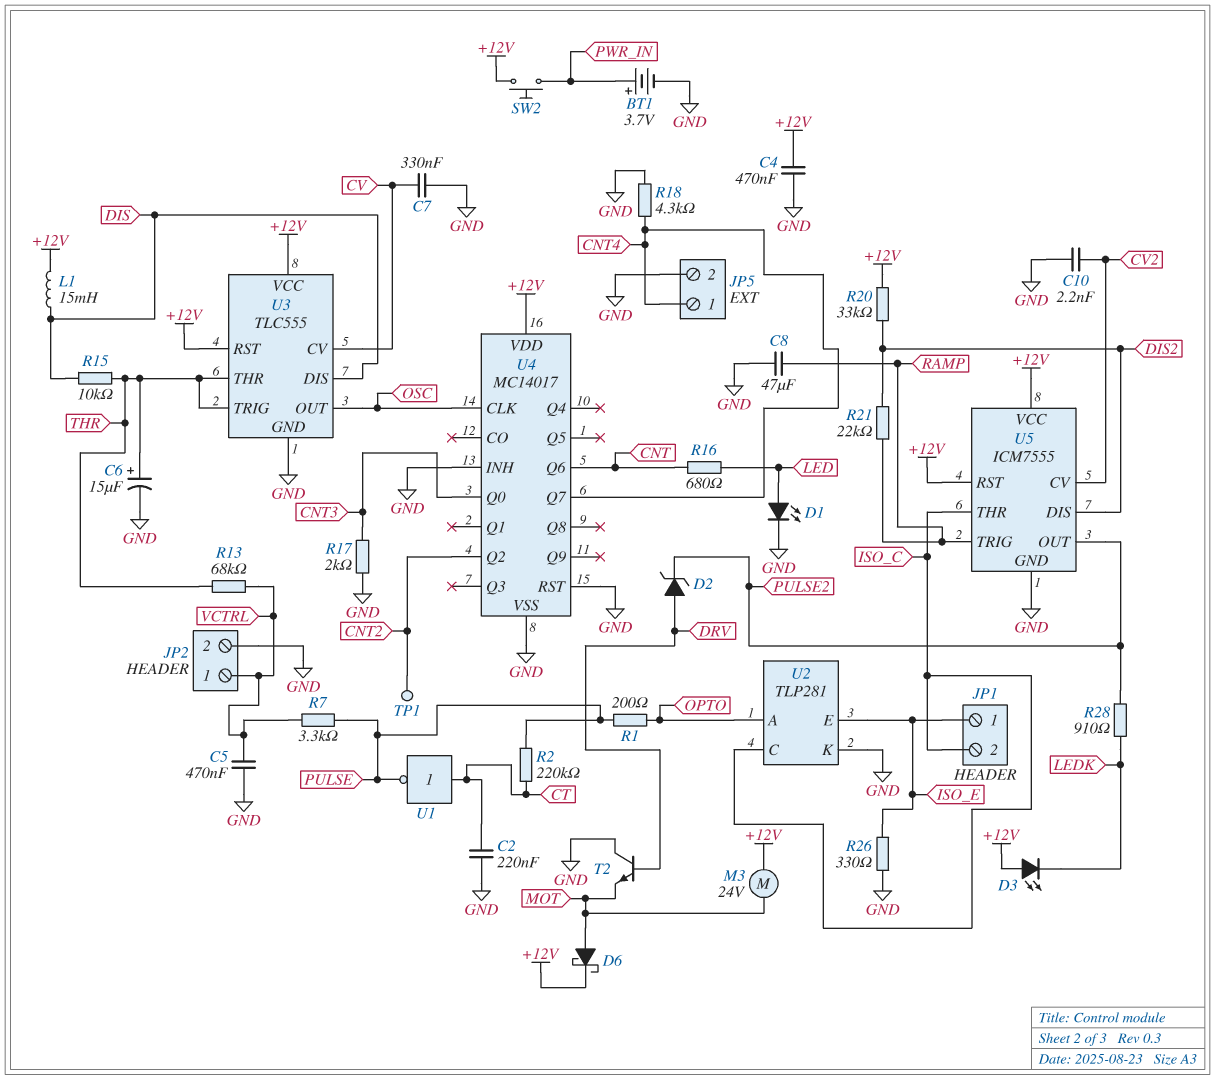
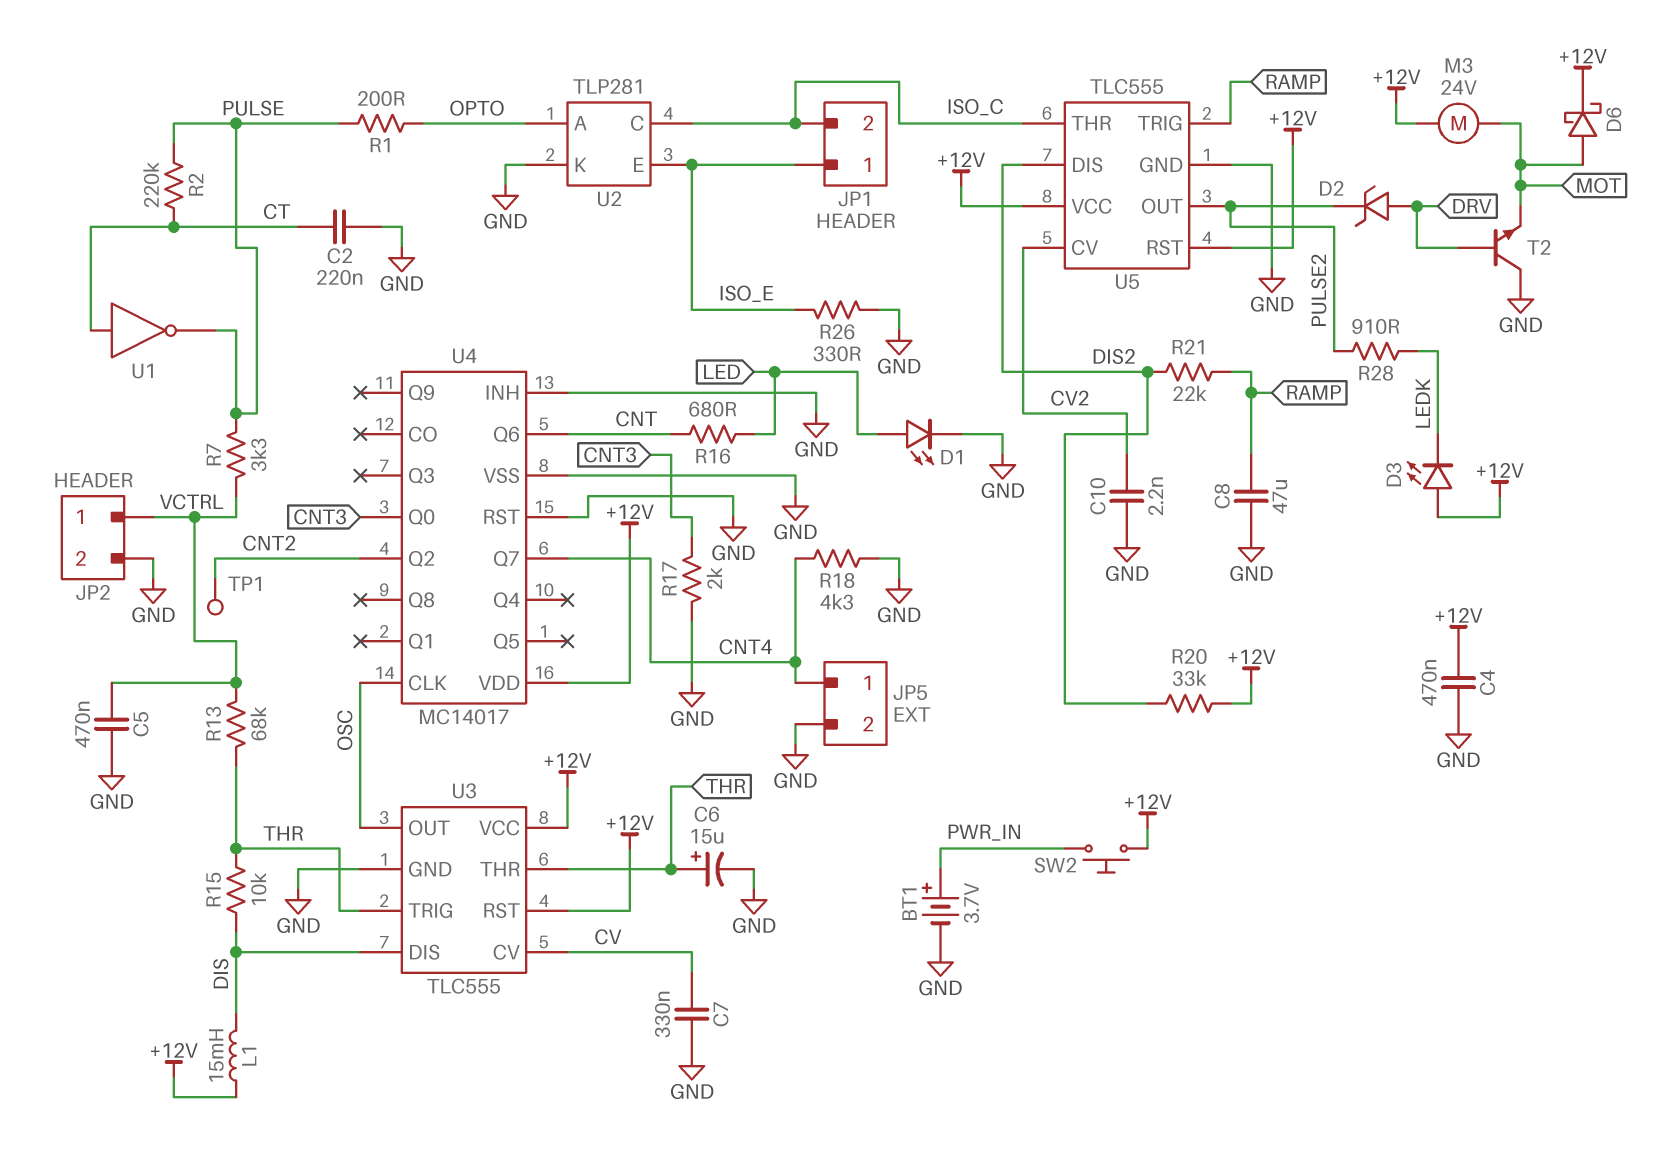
U5: ICM7555 -> TLC555

